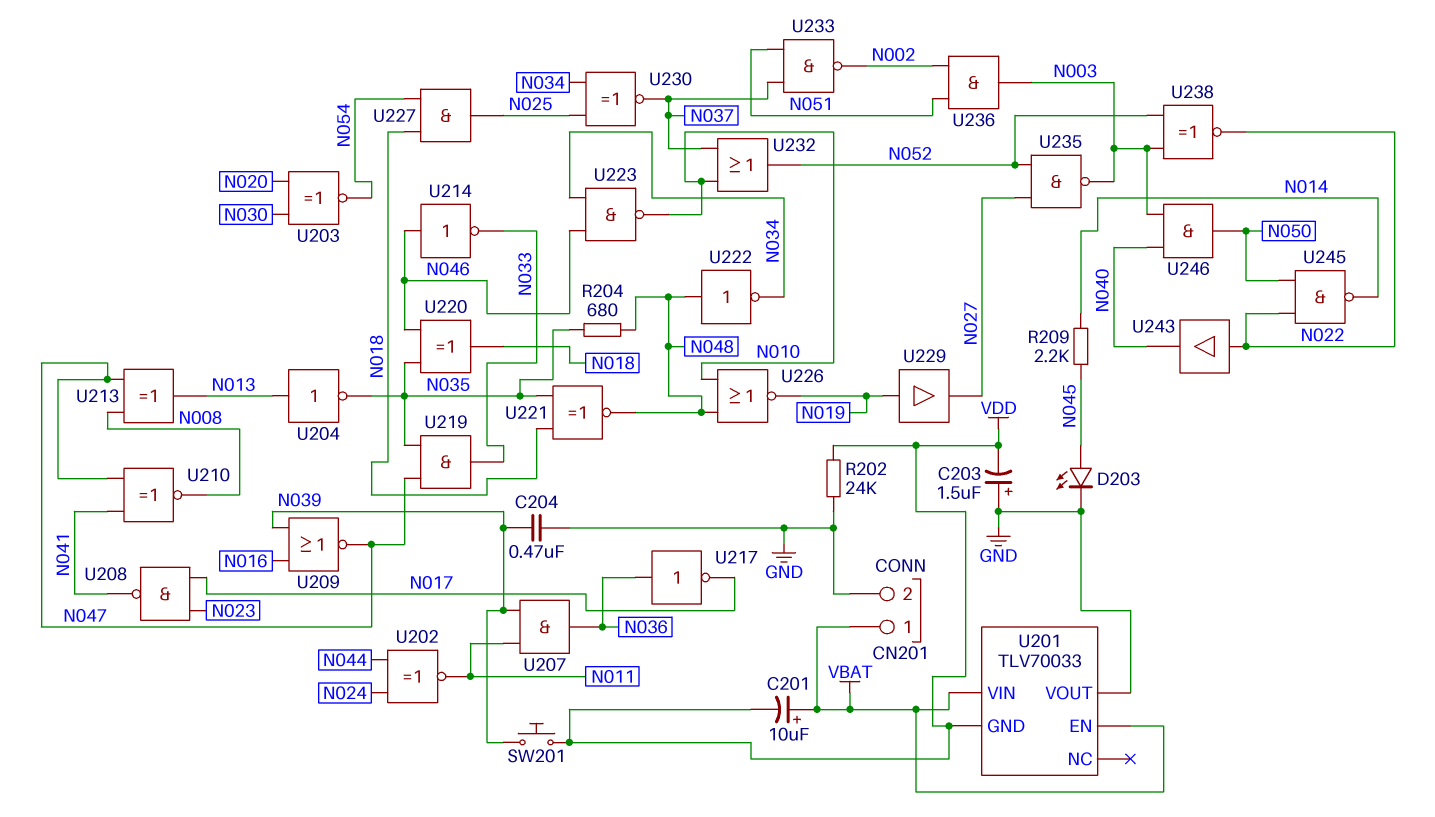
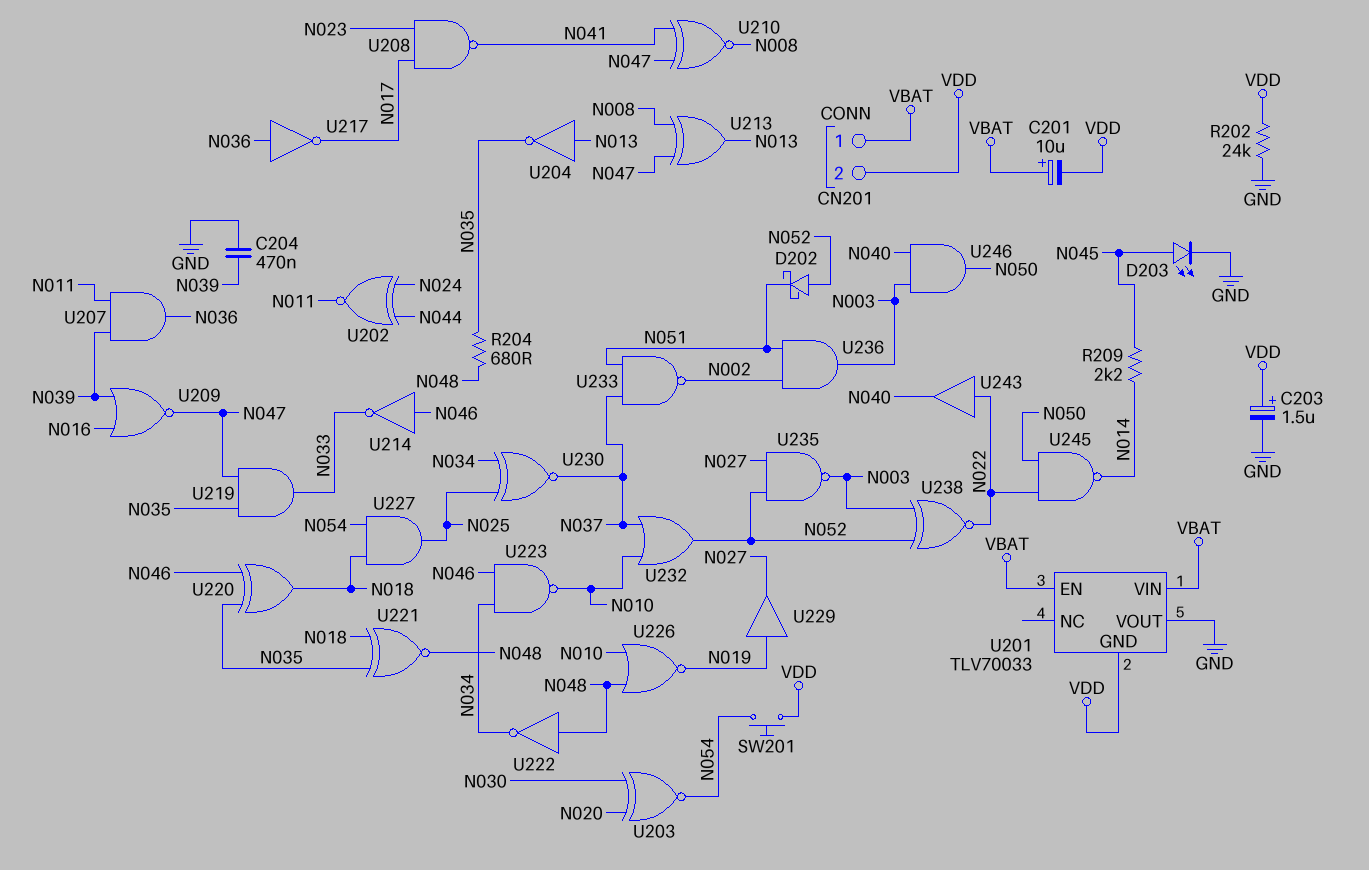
C203: 1.5uF (plus GND, minus VDD) -> 1.5uF (plus VDD, minus GND)
CN201 pin 2: GND -> VDD
D202: none -> schottky (A N052, K N051)
SW201: button (N039, VDD) -> button (N054, VDD)

